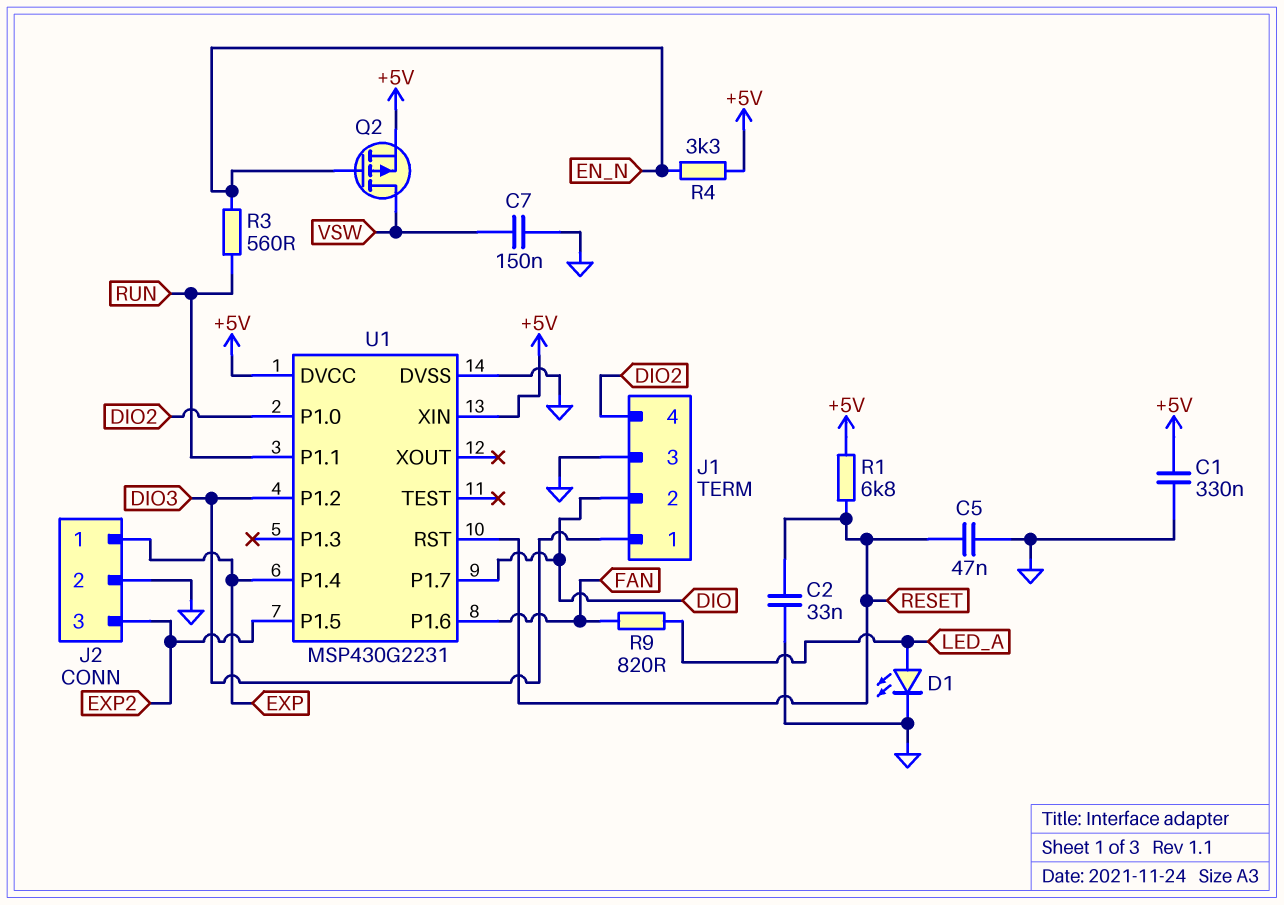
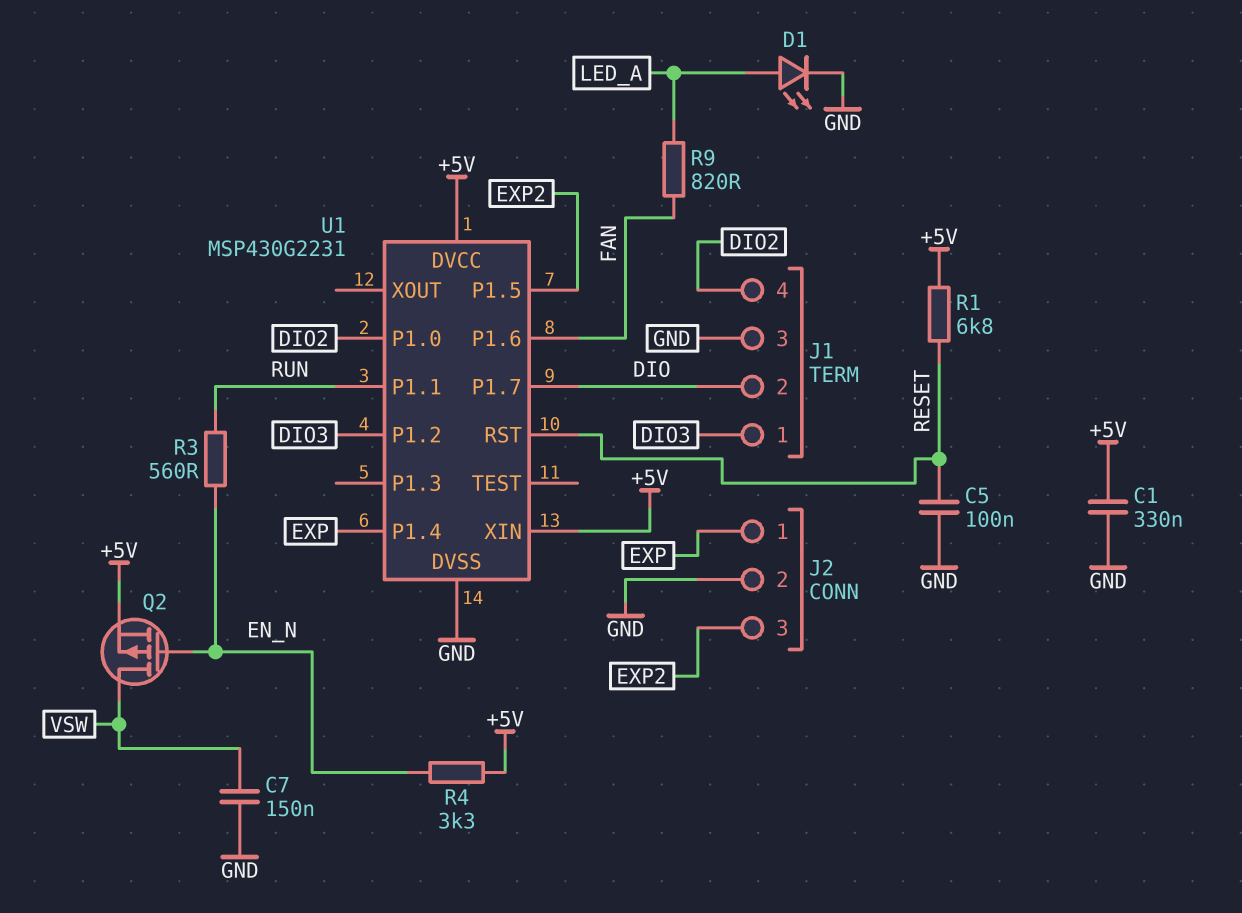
C2: 33nF (GND, RESET) -> none
C5: 47nF (GND, RESET) -> 100nF (GND, RESET)

